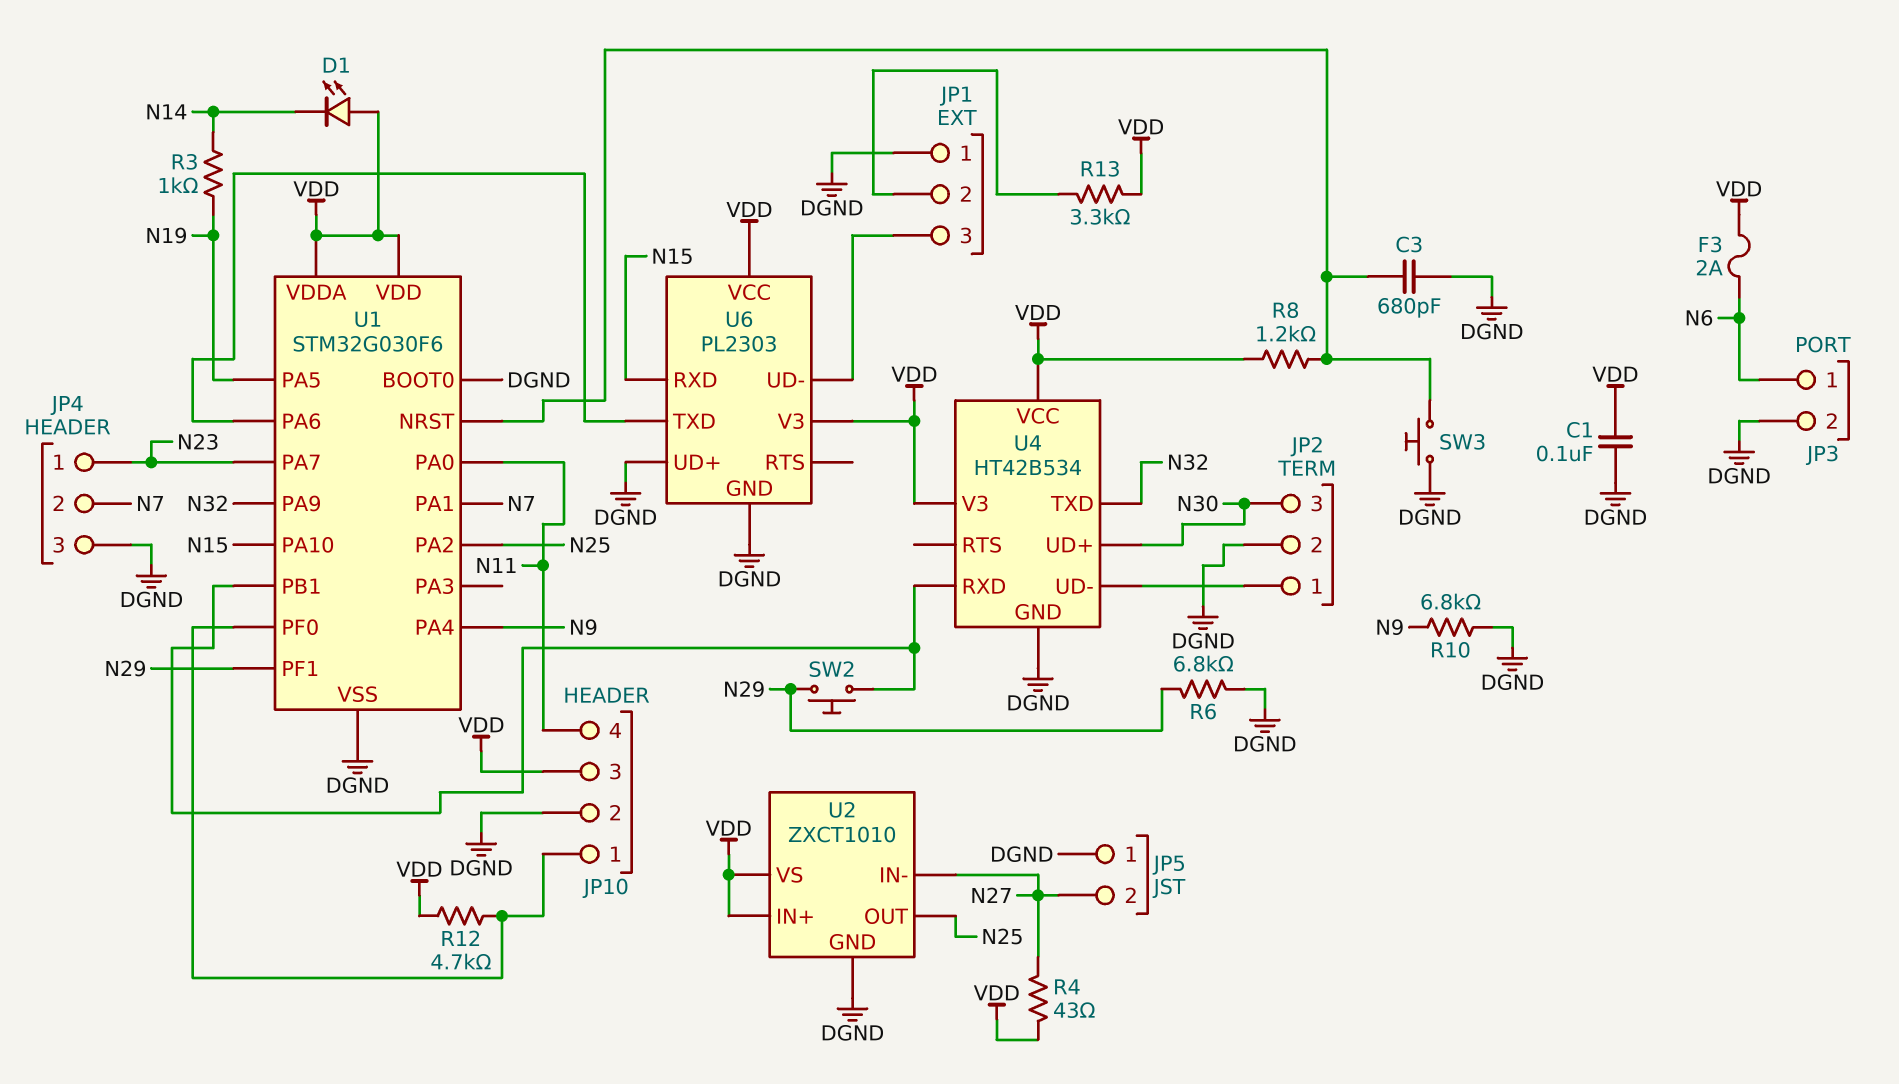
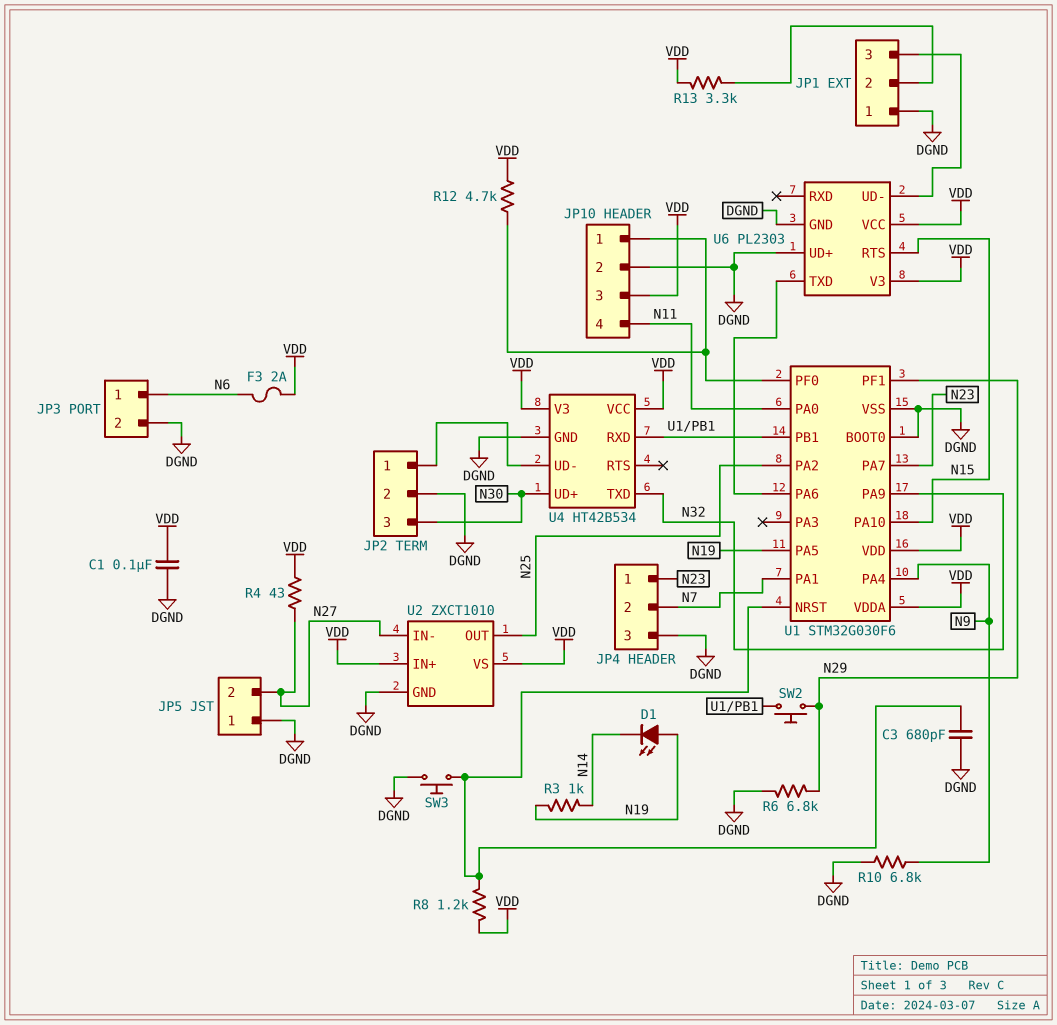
D1: LED (A VDD, K N14) -> LED (A N19, K N14)
U6 pin RTS: none -> N15
U6 pin RXD: N15 -> none

